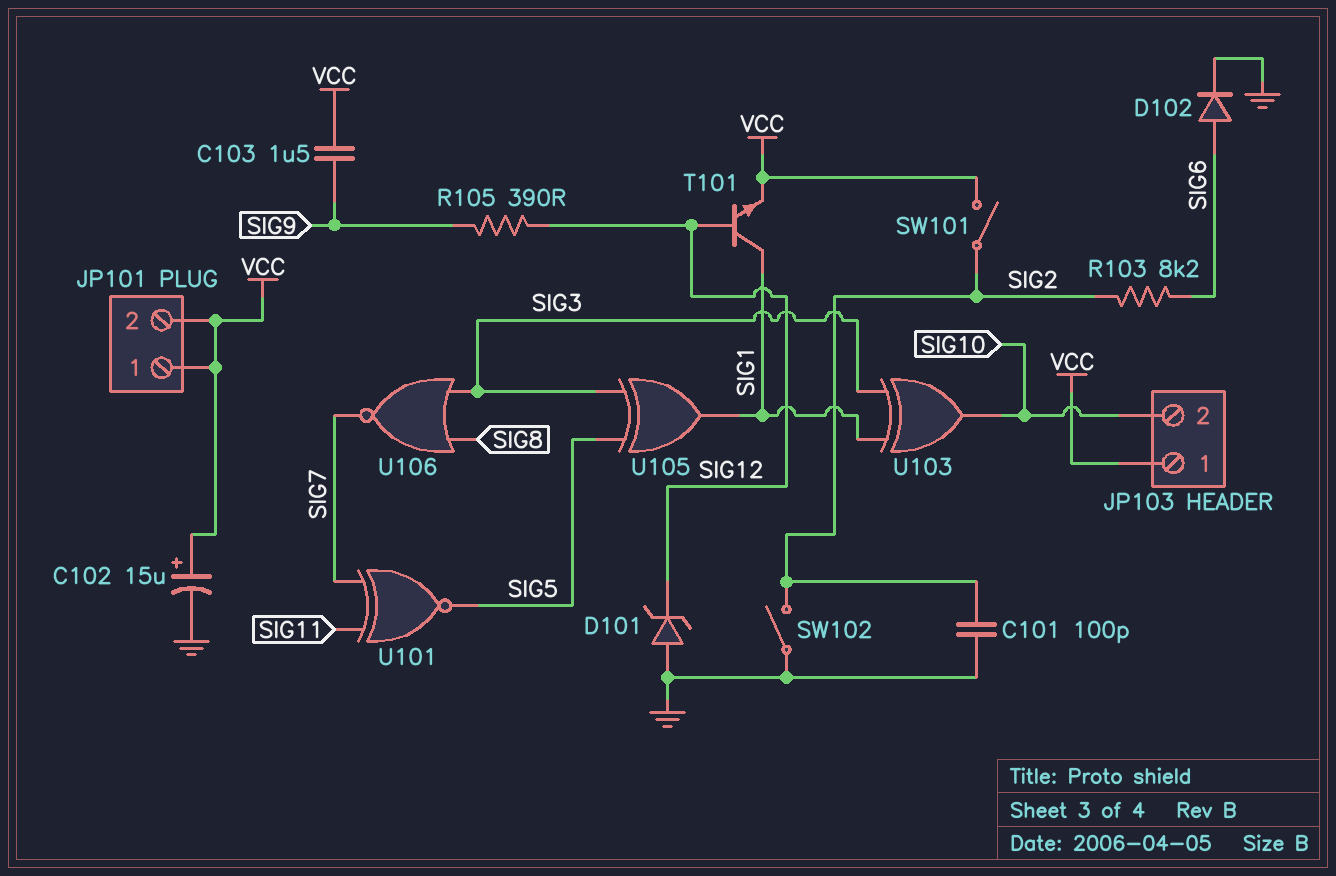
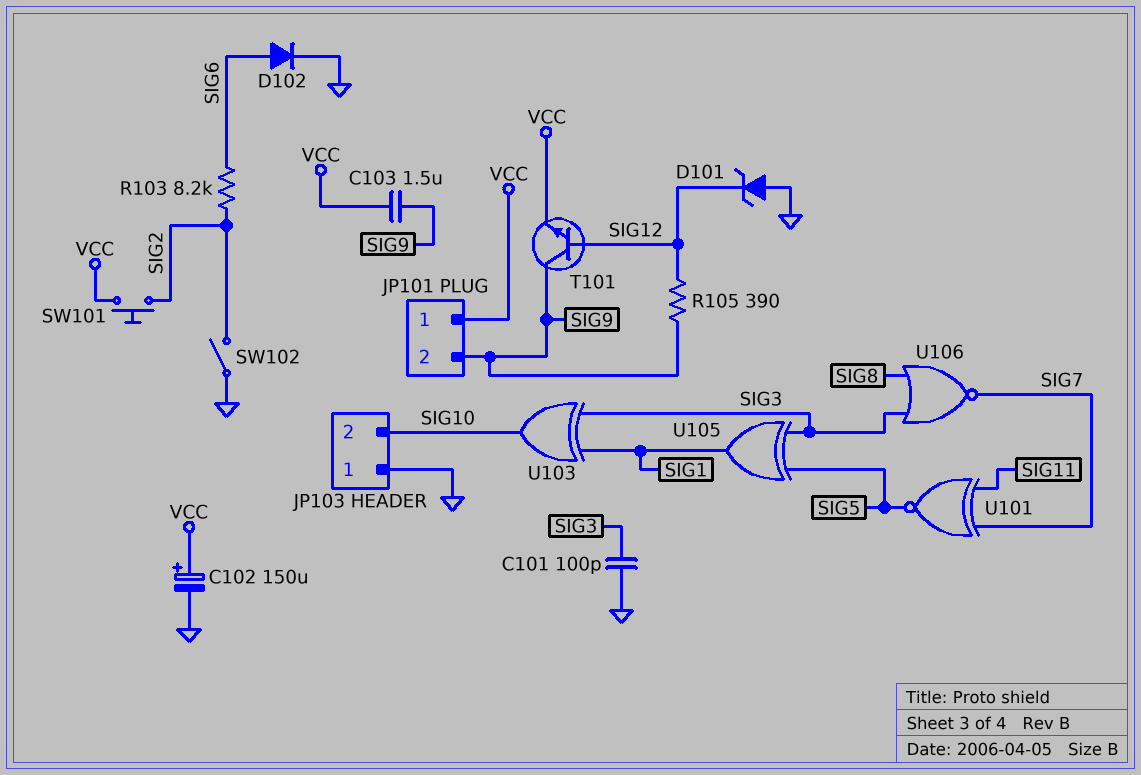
C101: 100pF (GND, SIG2) -> 100pF (GND, SIG3)
C102: 15uF (plus VCC, minus GND) -> 150uF (plus VCC, minus GND)
JP101 pin 2: VCC -> SIG9
JP103 pin 1: VCC -> GND
SW101: switch (SIG2, VCC) -> button (SIG2, VCC)
T101: NPN (B SIG12, C SIG1, E VCC) -> NPN (B SIG12, C SIG9, E VCC)

